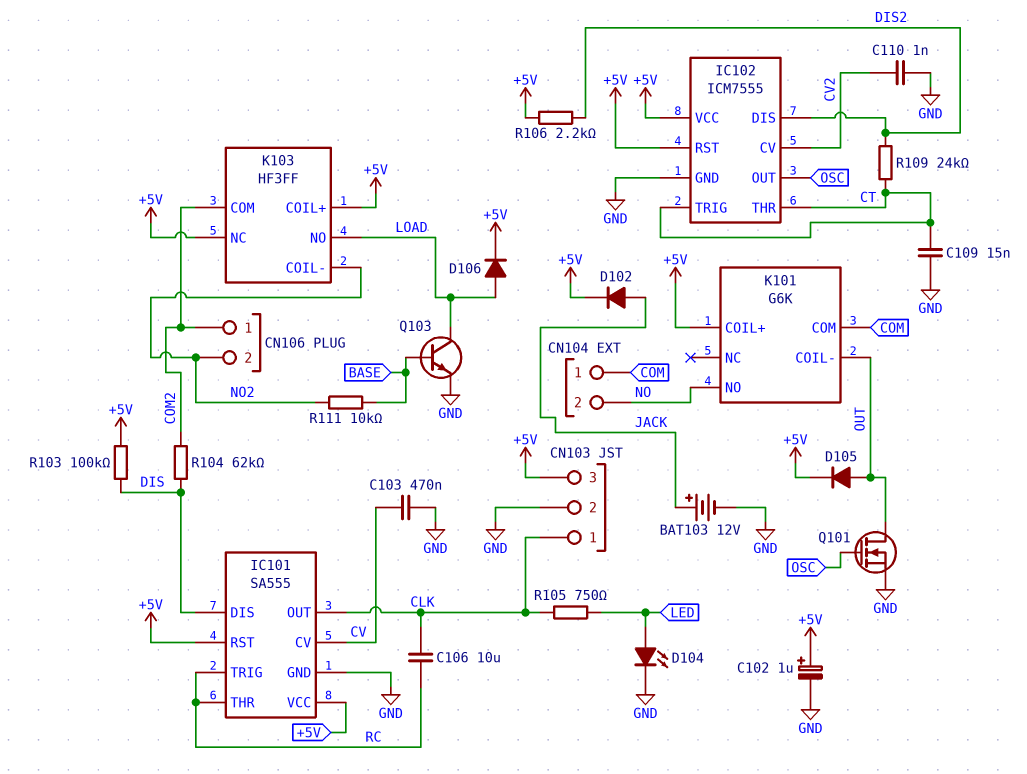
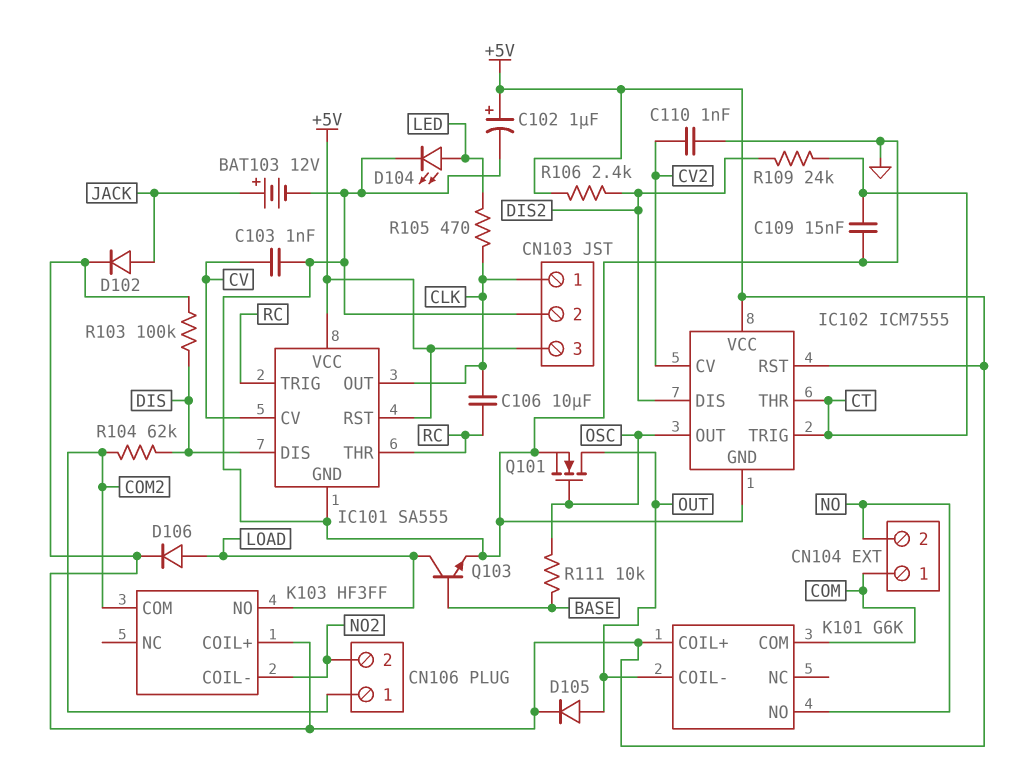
C103: 470nF (CV, GND) -> 1nF (CV, GND)
K103 pin NC: +5V -> none
R105: 750 (CLK, LED) -> 470 (CLK, LED)
R106: 2.2k (+5V, DIS2) -> 2.4k (+5V, DIS2)
R111: 10k (BASE, NO2) -> 10k (BASE, OSC)

